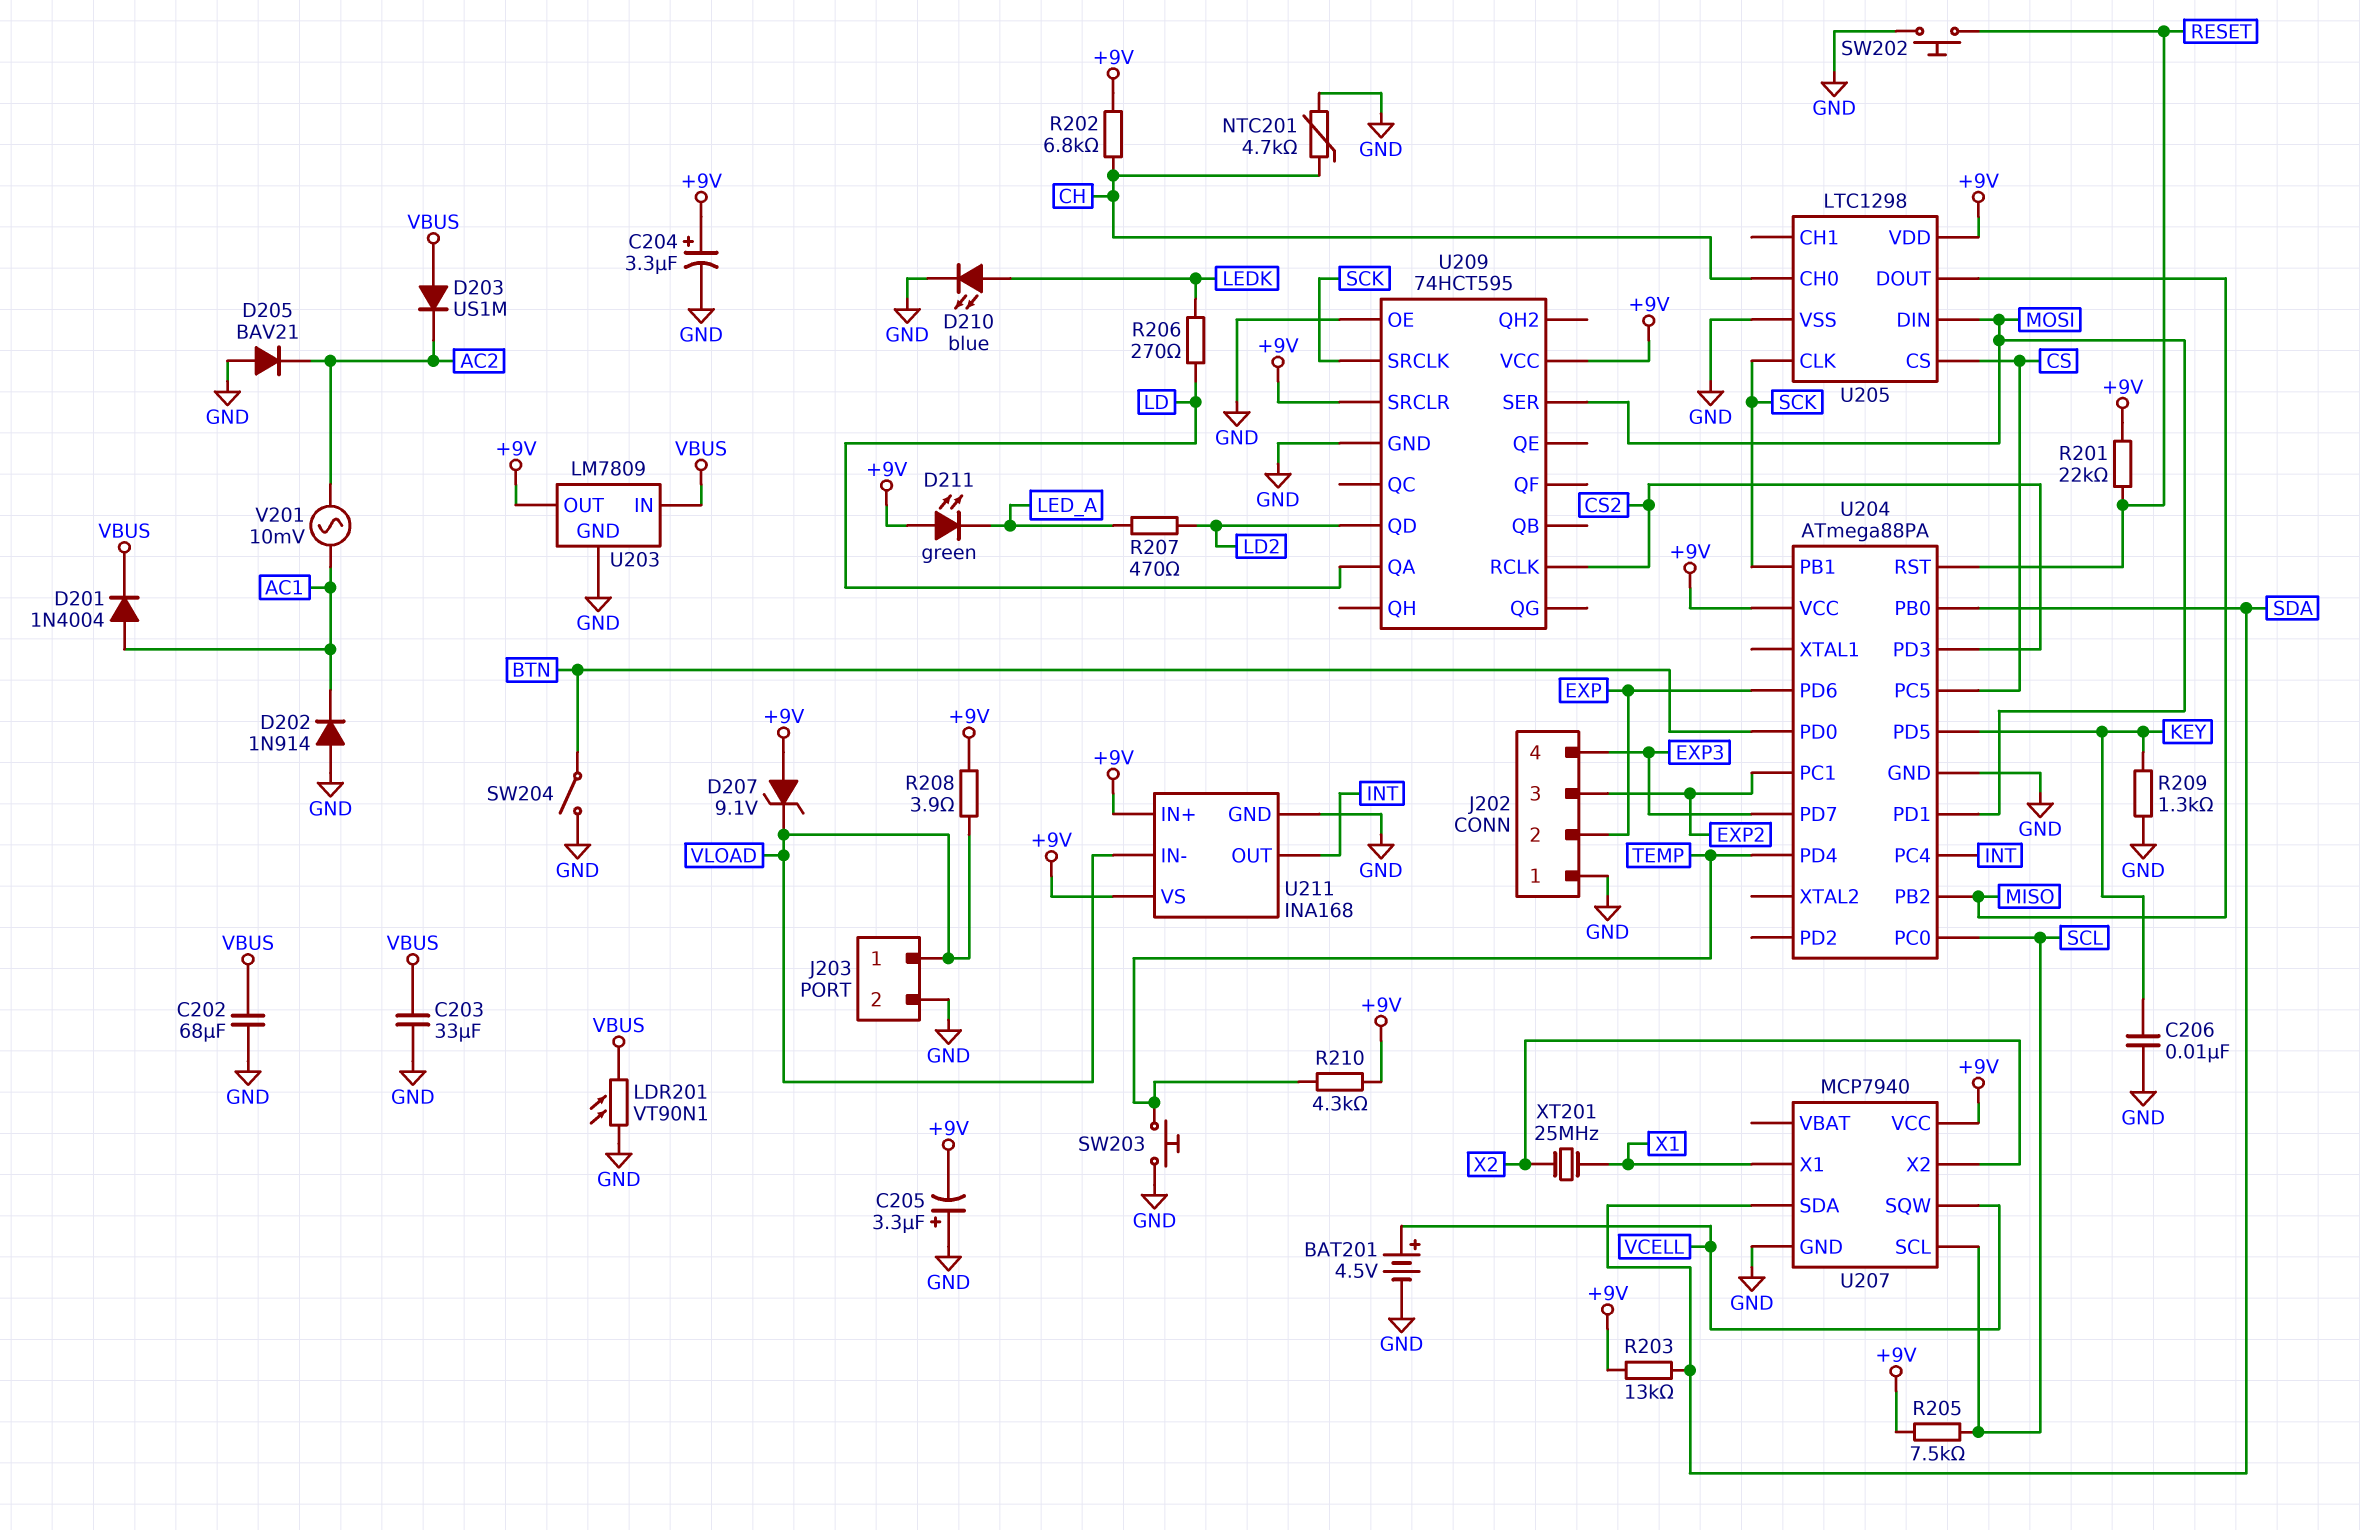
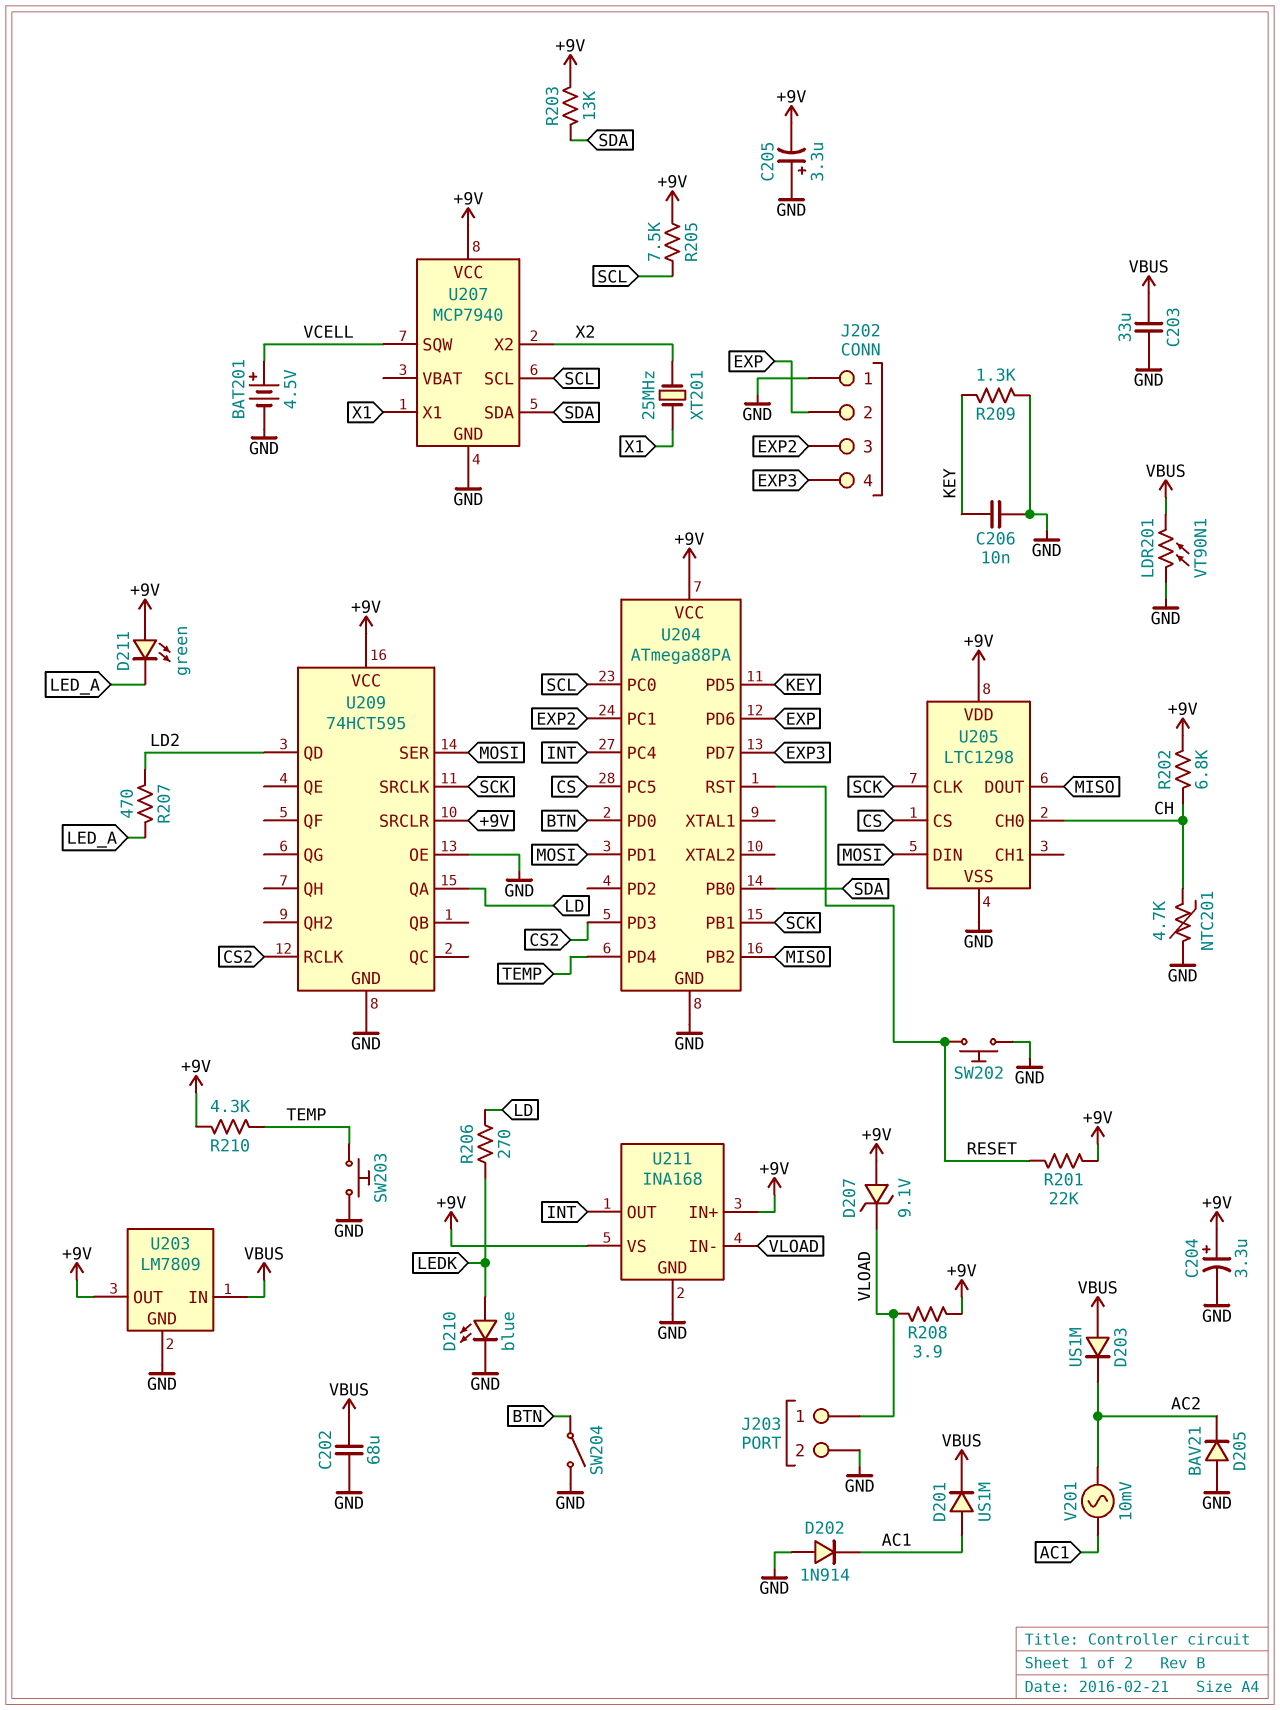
D201: diode 1N4004 (A AC1, K VBUS) -> diode US1M (A AC1, K VBUS)

